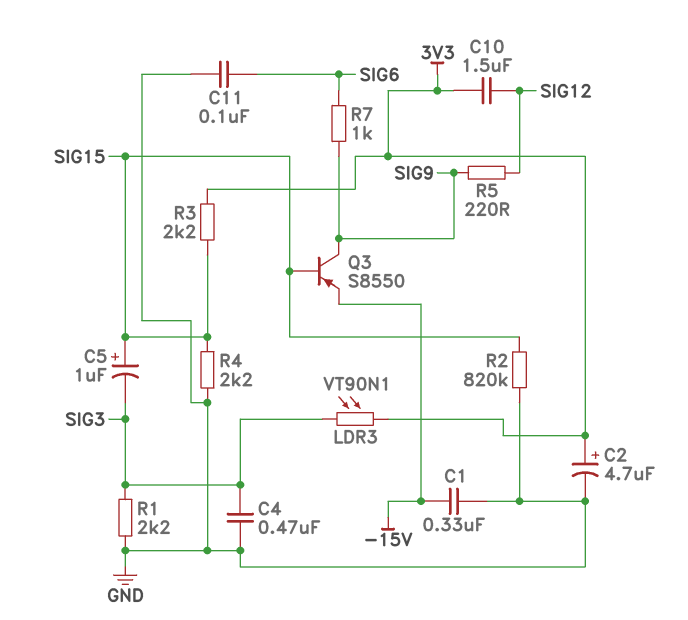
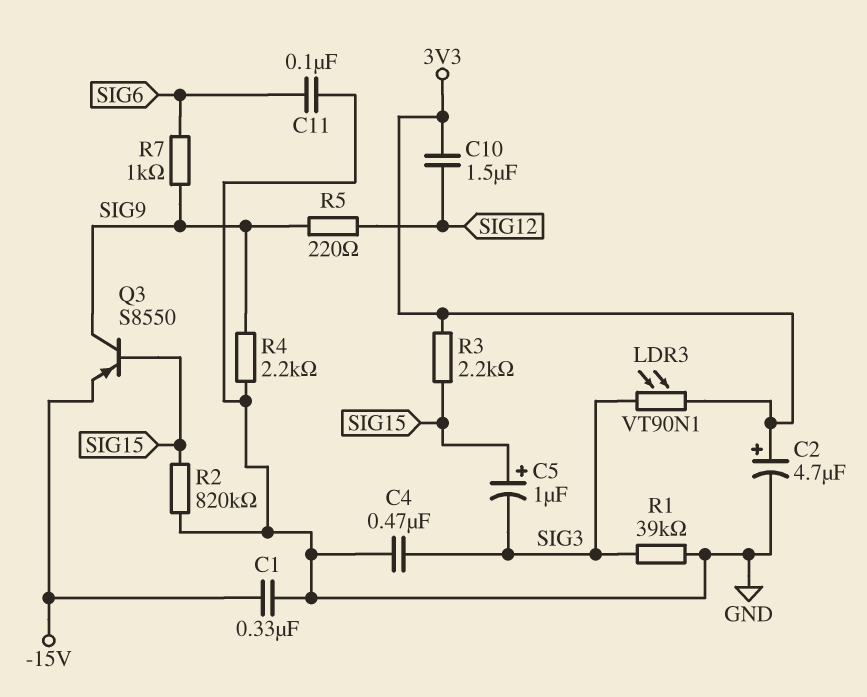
R1: 2.2k (GND, SIG3) -> 39k (GND, SIG3)
R4: 2.2k (GND, SIG15) -> 2.2k (GND, SIG9)

